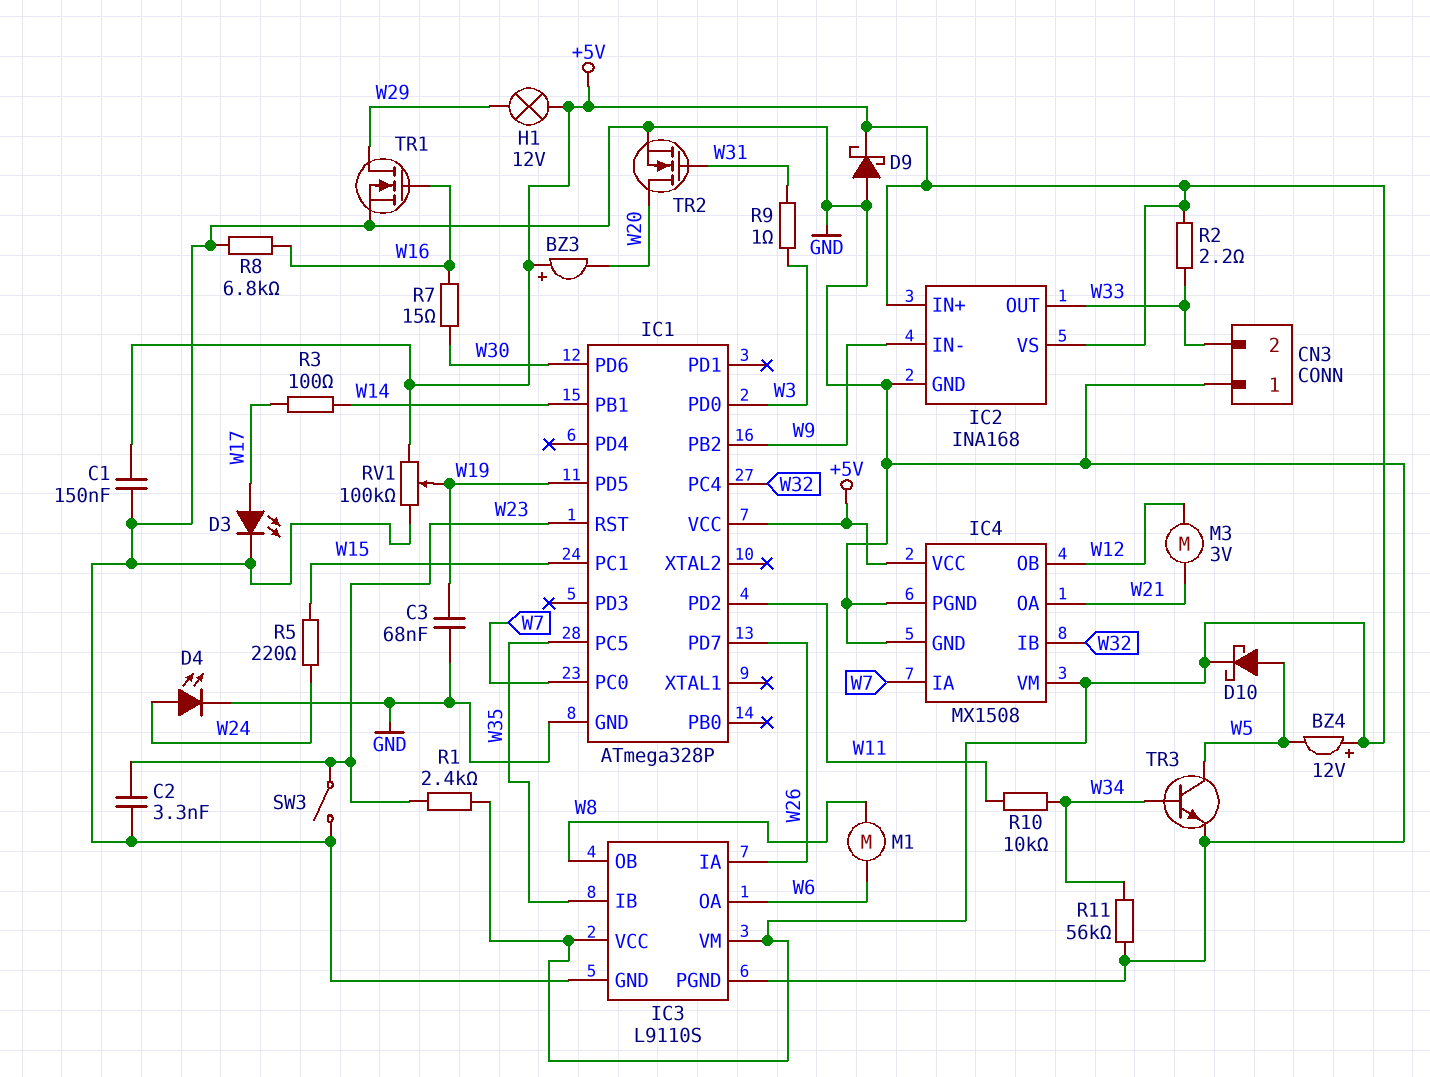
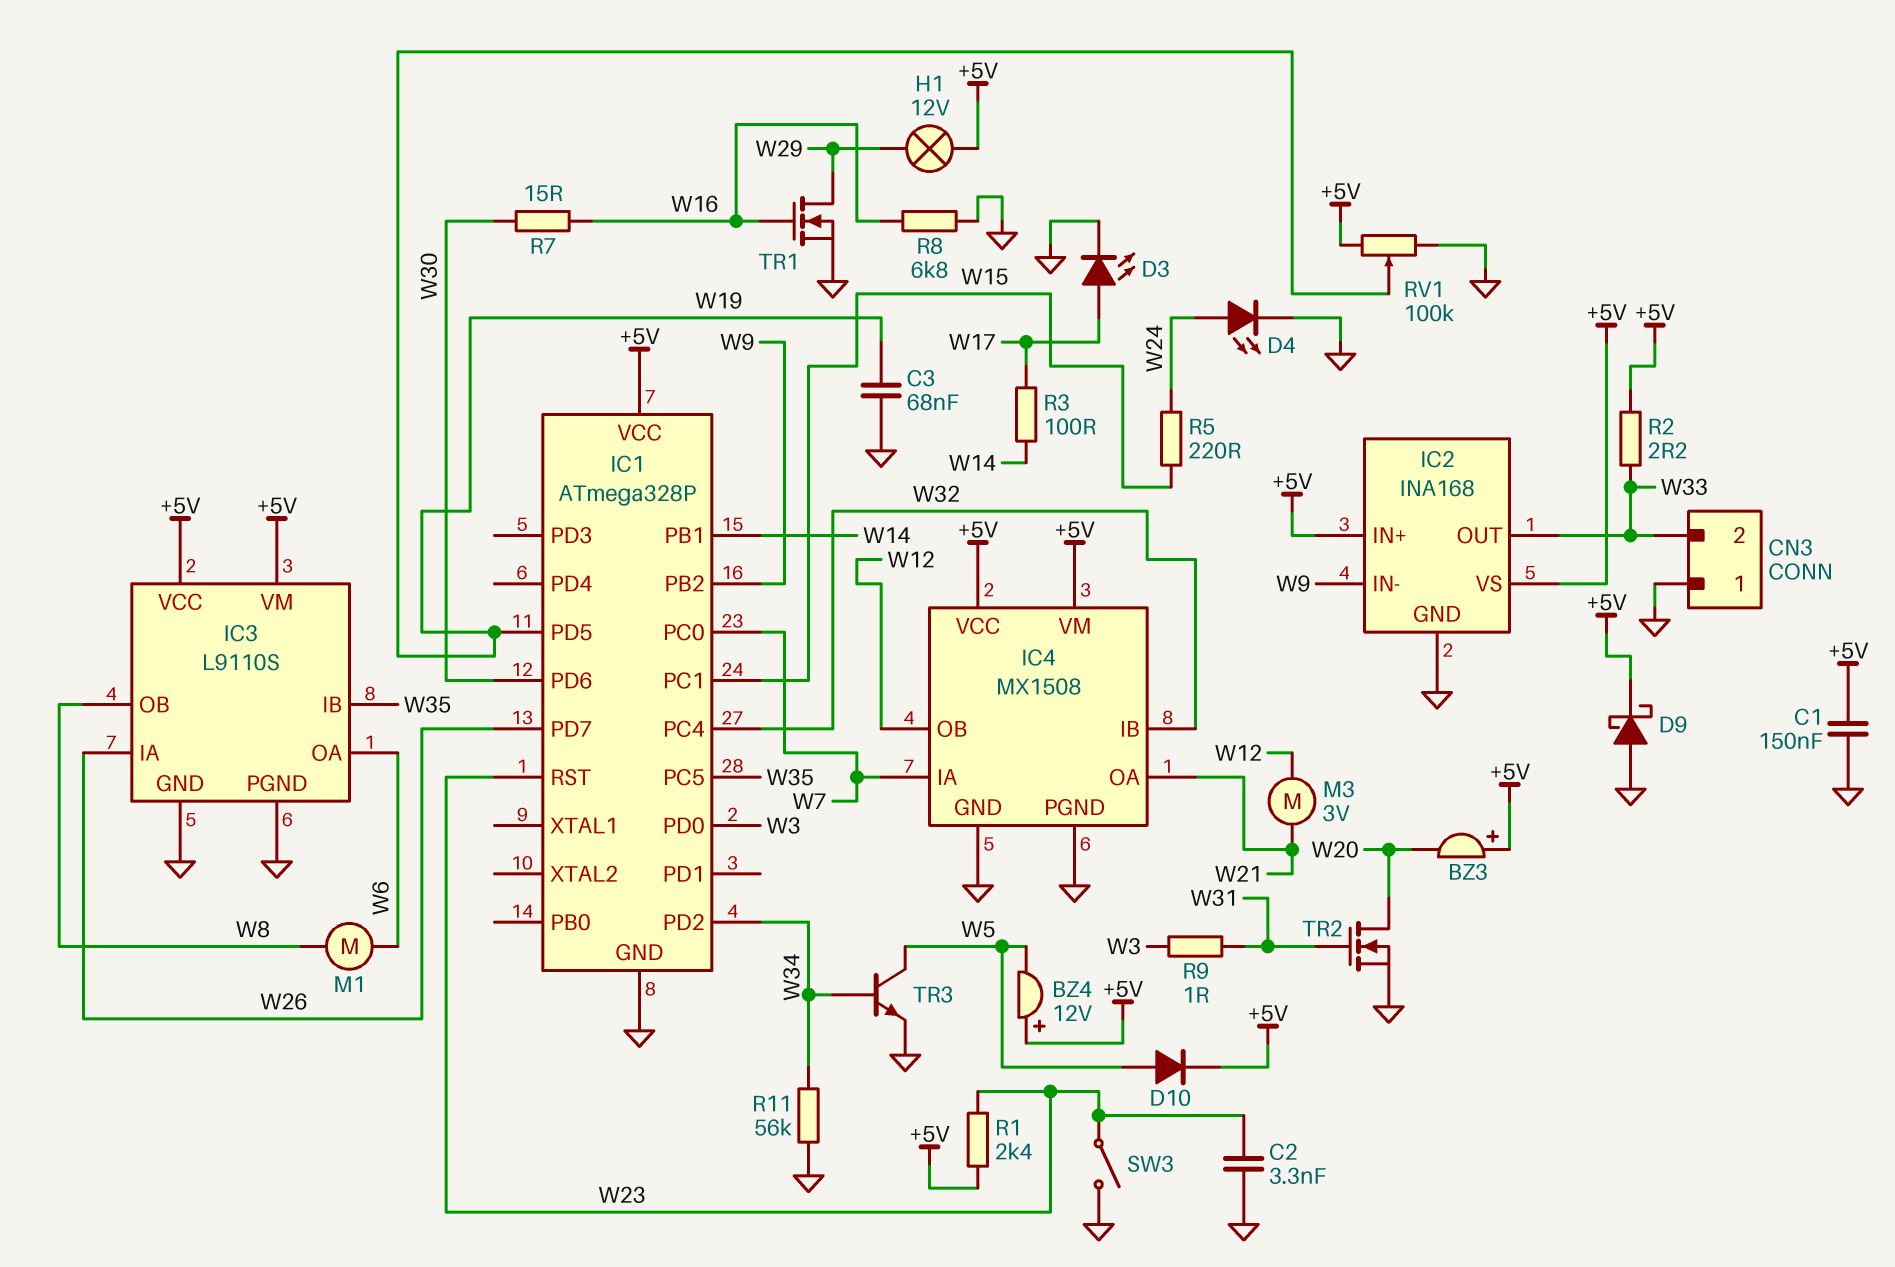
D10: schottky (A W5, K +5V) -> diode (A W5, K +5V)
IC1 pin PD2: W11 -> W34
R10: 10k (W11, W34) -> none

